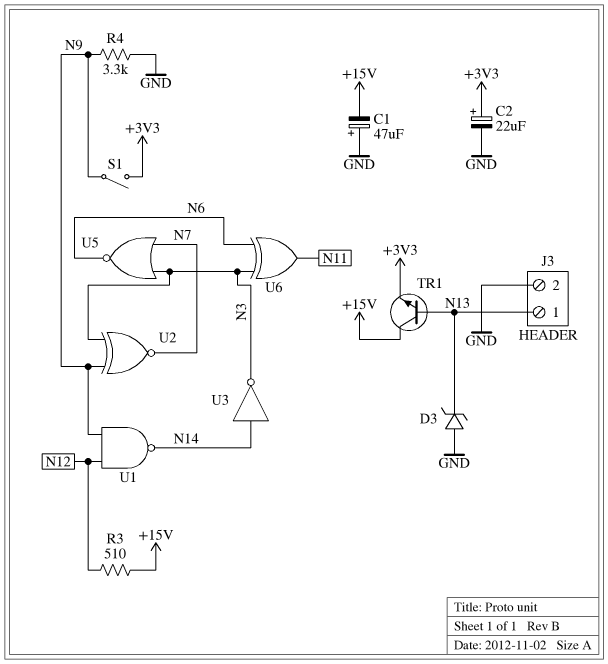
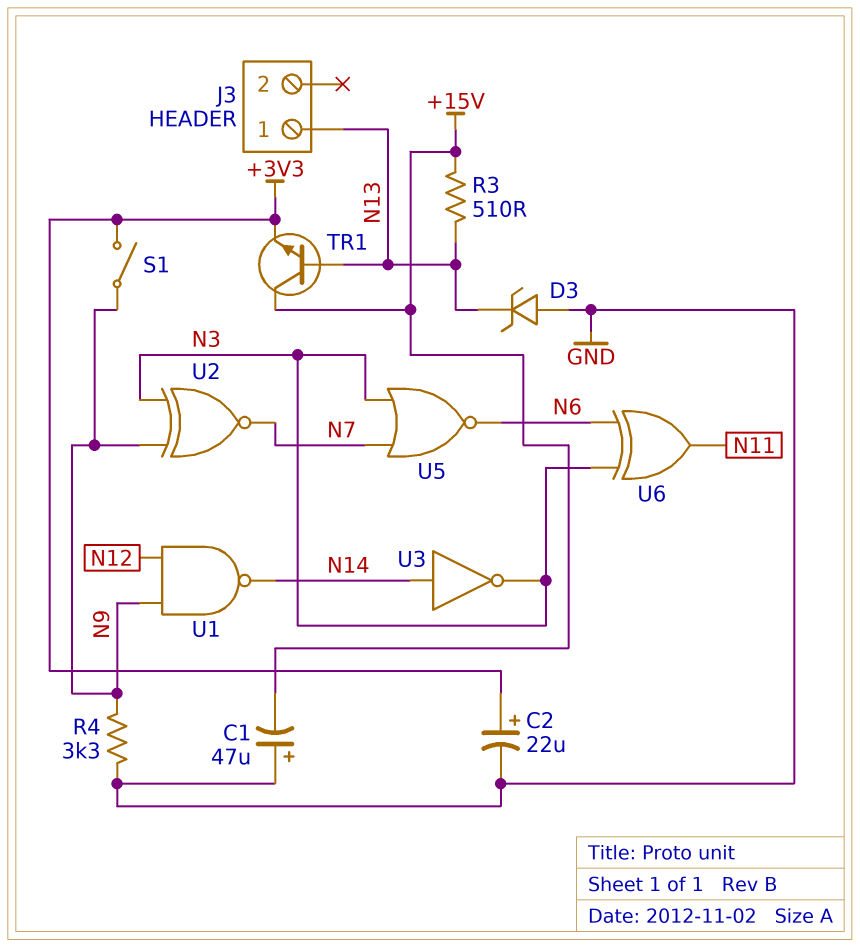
J3 pin 2: GND -> none
R3: 510 (+15V, N12) -> 510 (+15V, N13)

